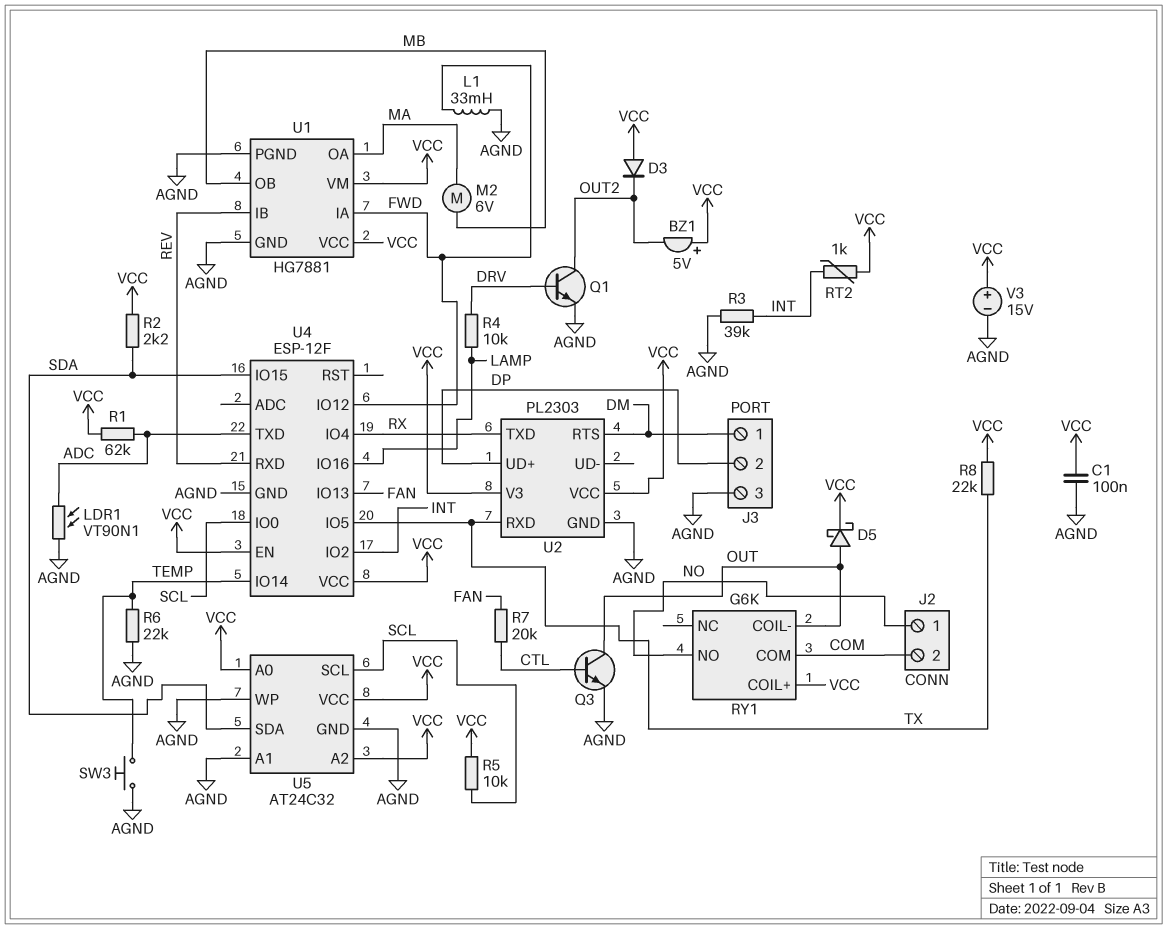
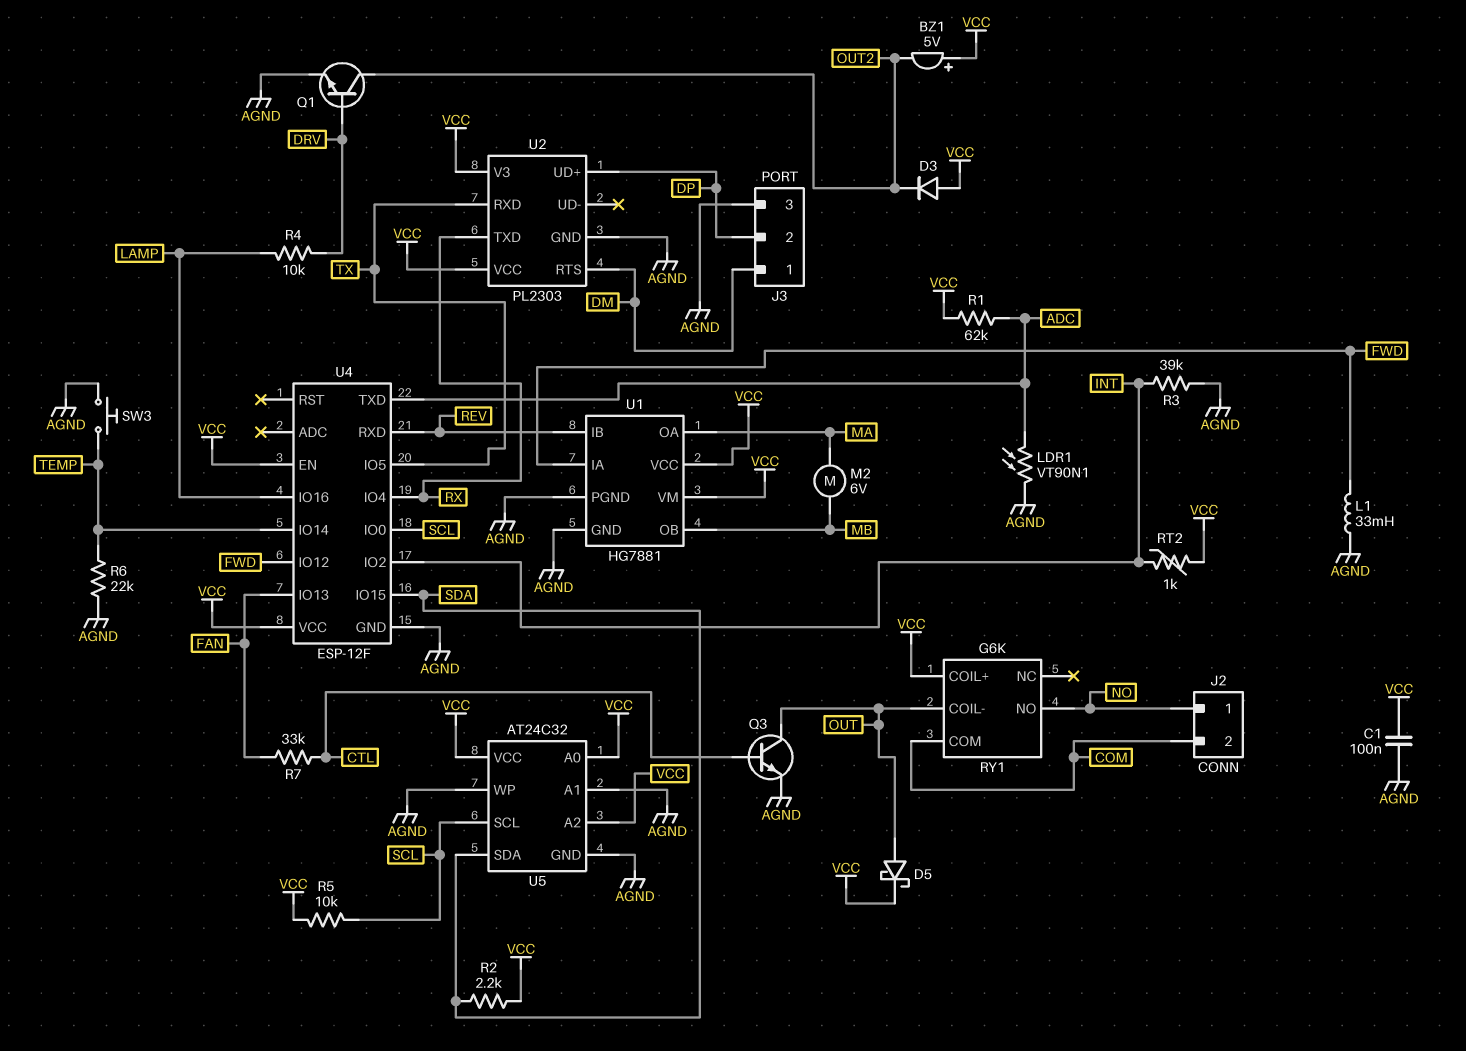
R7: 20k (CTL, FAN) -> 33k (CTL, FAN)
R8: 22k (TX, VCC) -> none
V3: 15V (plus VCC, minus AGND) -> none

